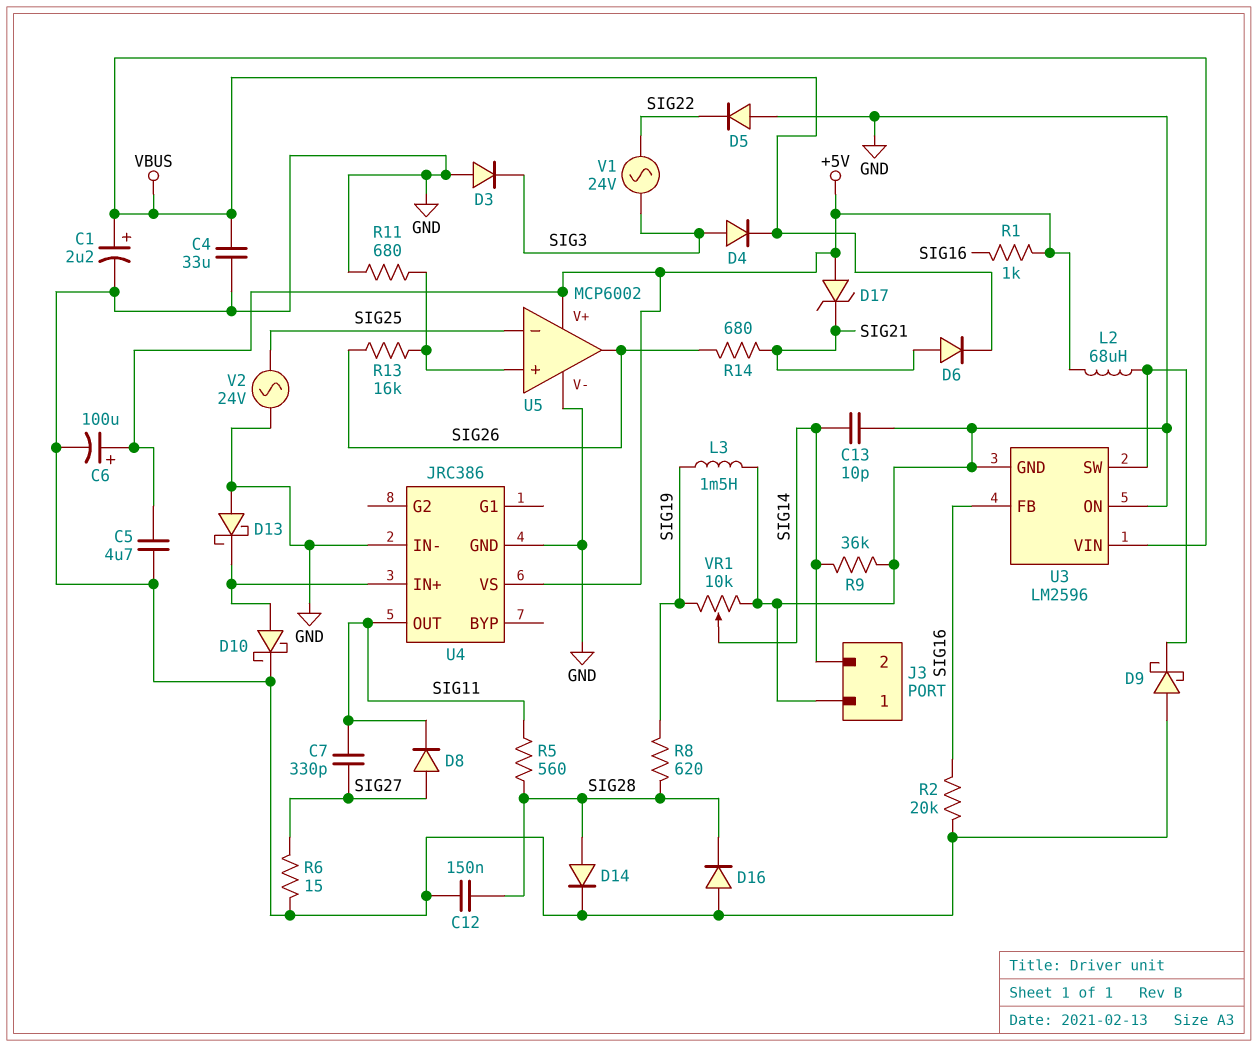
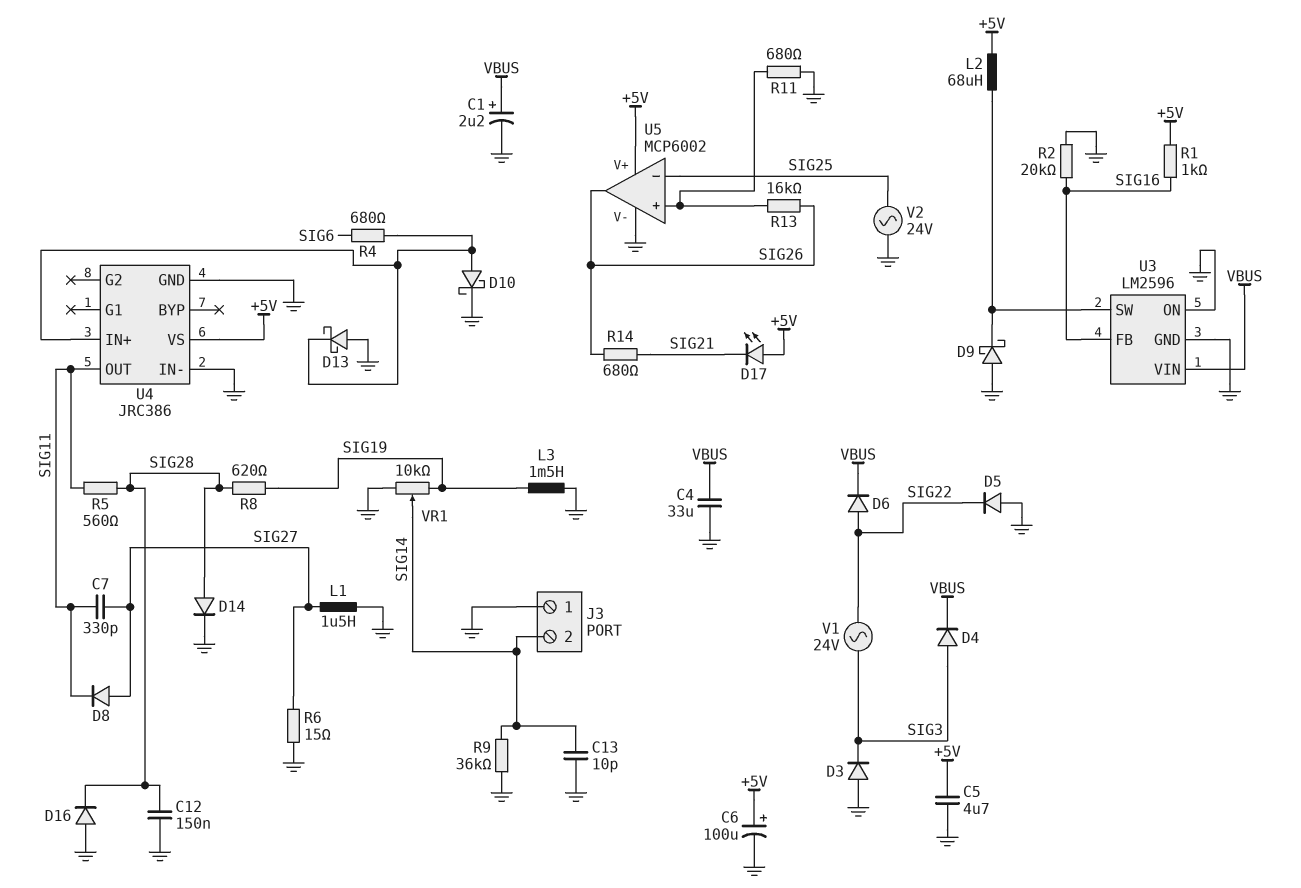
D6: diode (A SIG21, K VBUS) -> diode (A SIG22, K VBUS)
D17: zener (A +5V, K SIG21) -> LED (A +5V, K SIG21)
L1: none -> 1.5uH (GND, SIG27)
R4: none -> 680 (SIG6, U4/IN+)

